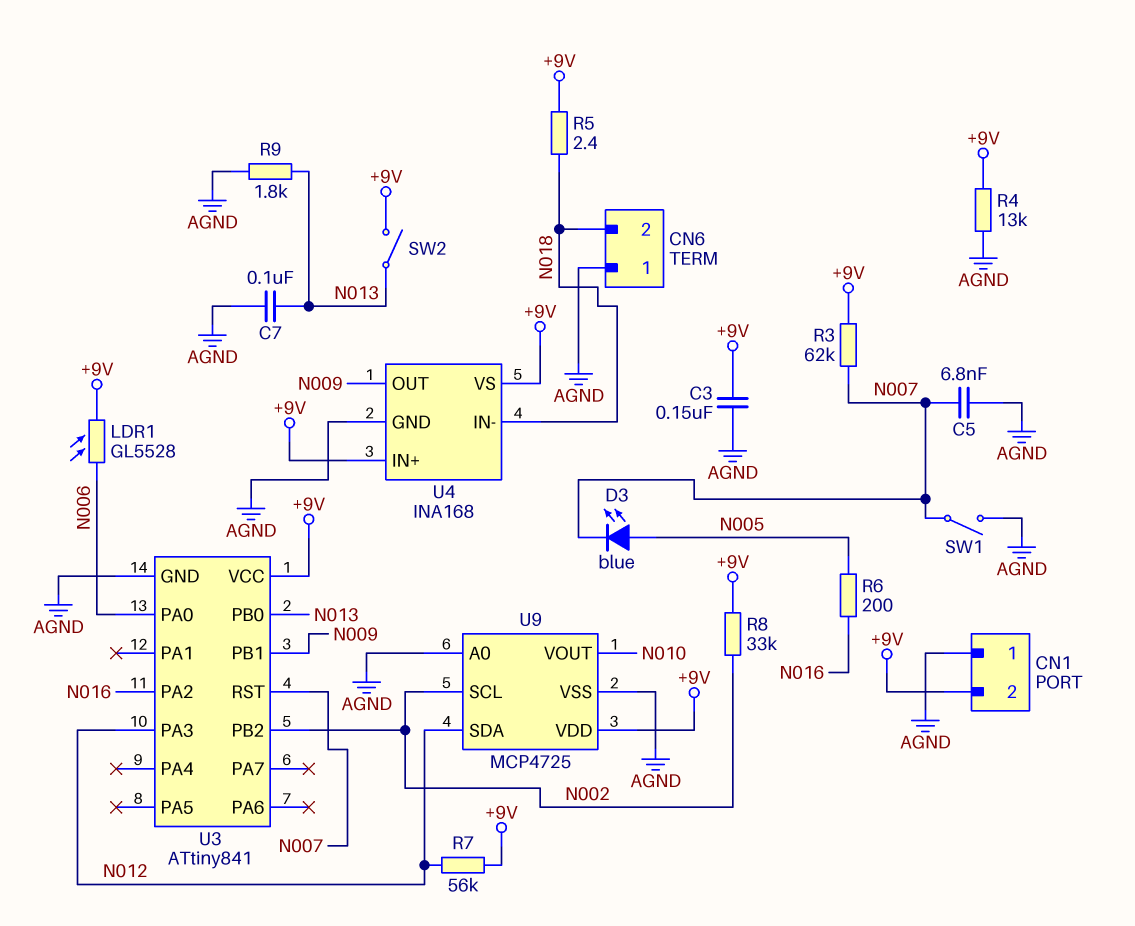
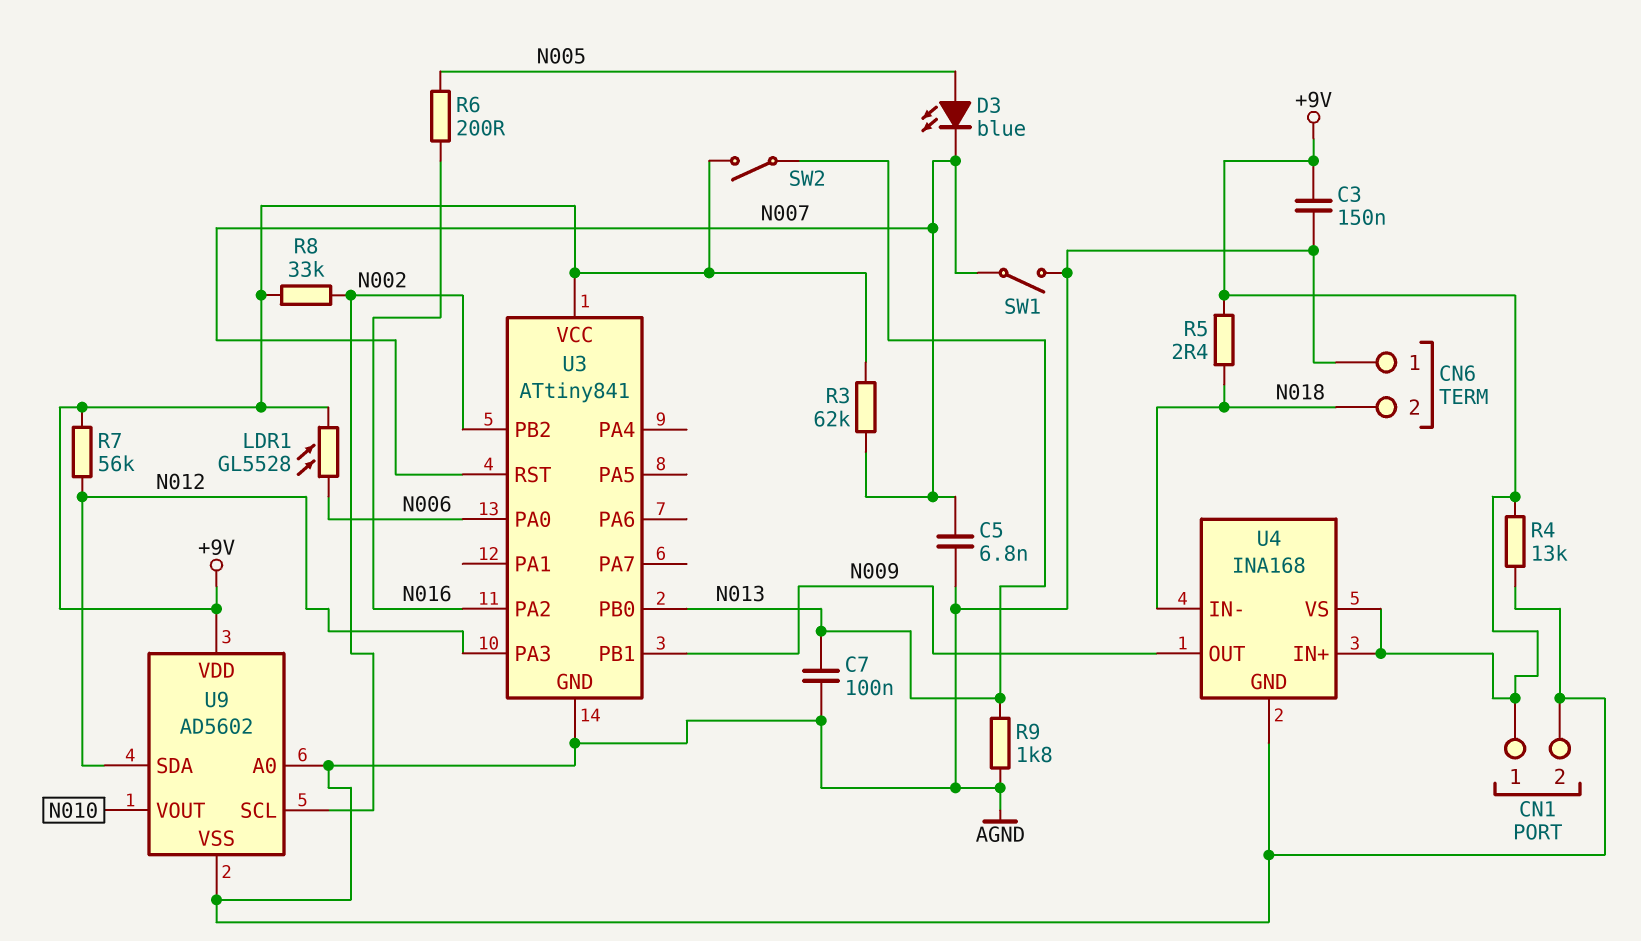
CN1 pin 1: AGND -> +9V
CN1 pin 2: +9V -> AGND
U9: MCP4725 -> AD5602

